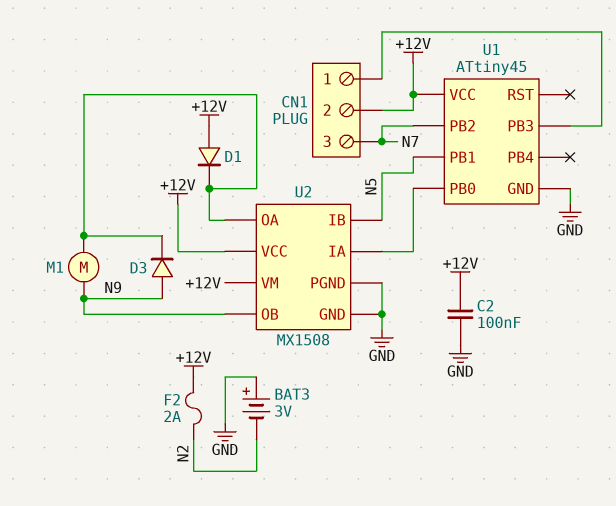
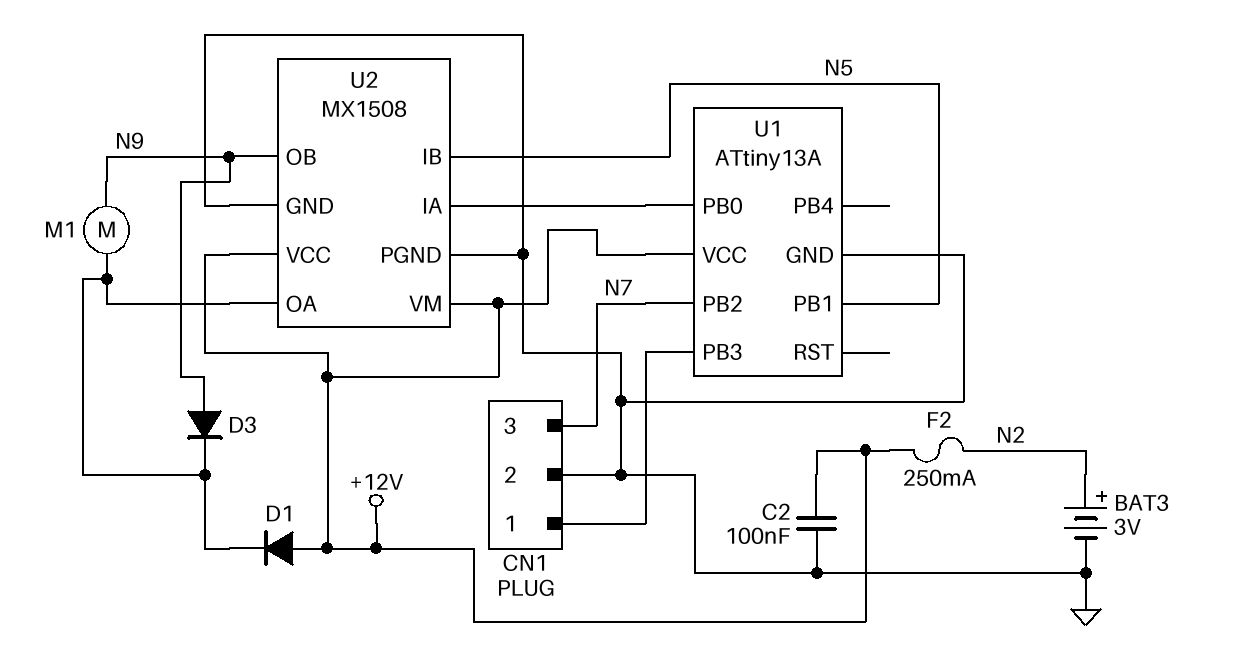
BAT3: 3V (plus GND, minus N2) -> 3V (plus N2, minus GND)
CN1 pin 2: +12V -> GND
F2: 2A (+12V, N2) -> 250mA (+12V, N2)
U1: ATtiny45 -> ATtiny13A

